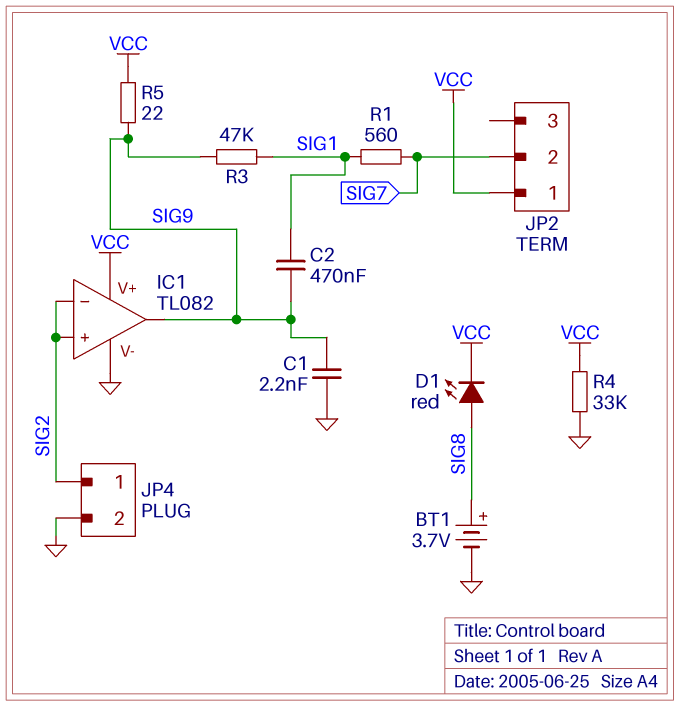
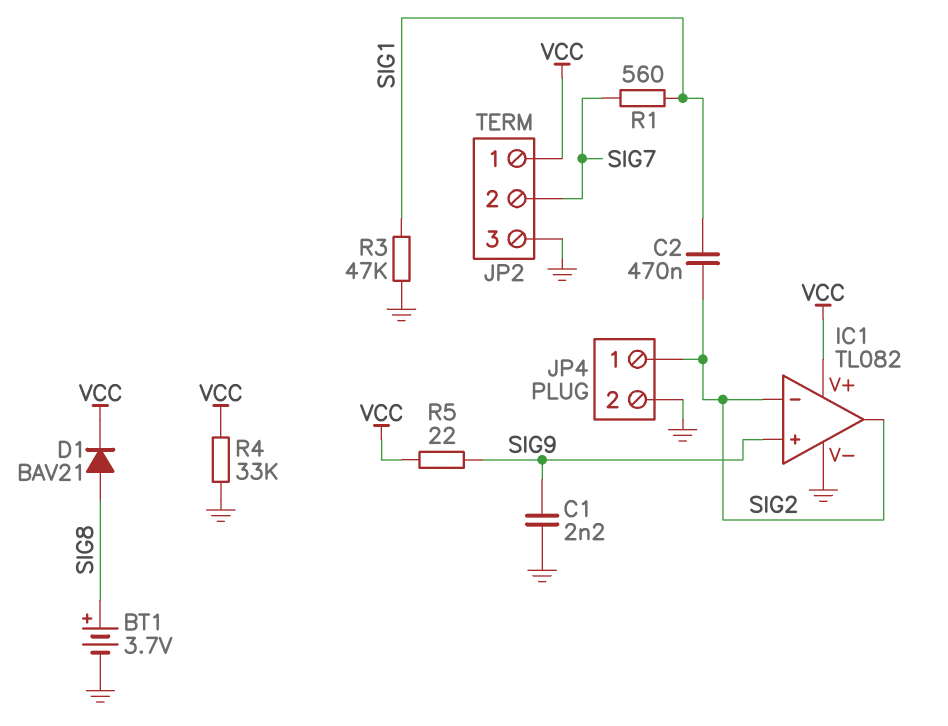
C2: 470nF (SIG1, SIG9) -> 470nF (SIG1, SIG2)
D1: LED red (A SIG8, K VCC) -> diode BAV21 (A SIG8, K VCC)
IC1 pin in+: SIG2 -> SIG9
IC1 pin out: SIG9 -> SIG2
JP2 pin 3: none -> GND
R3: 47k (SIG1, SIG9) -> 47k (GND, SIG1)

